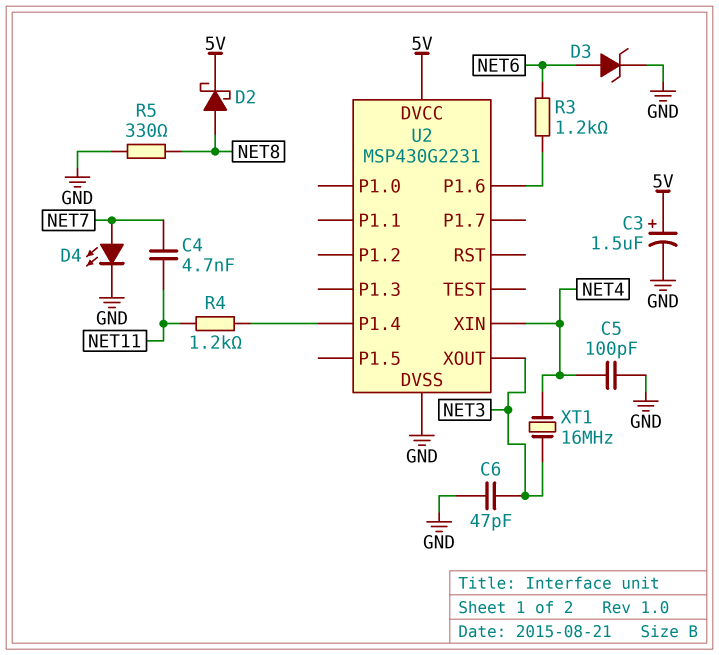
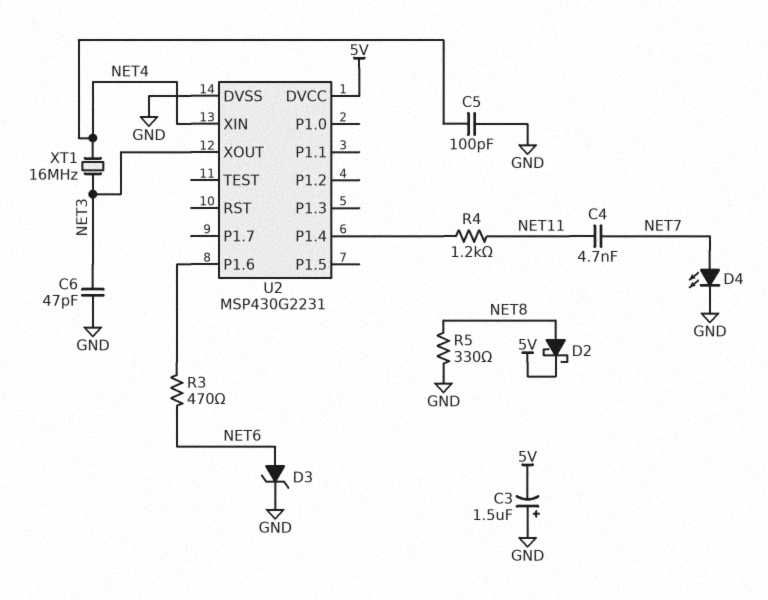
C3: 1.5uF (plus 5V, minus GND) -> 1.5uF (plus GND, minus 5V)
R3: 1.2k (NET6, U2/P1.6) -> 470 (NET6, U2/P1.6)

